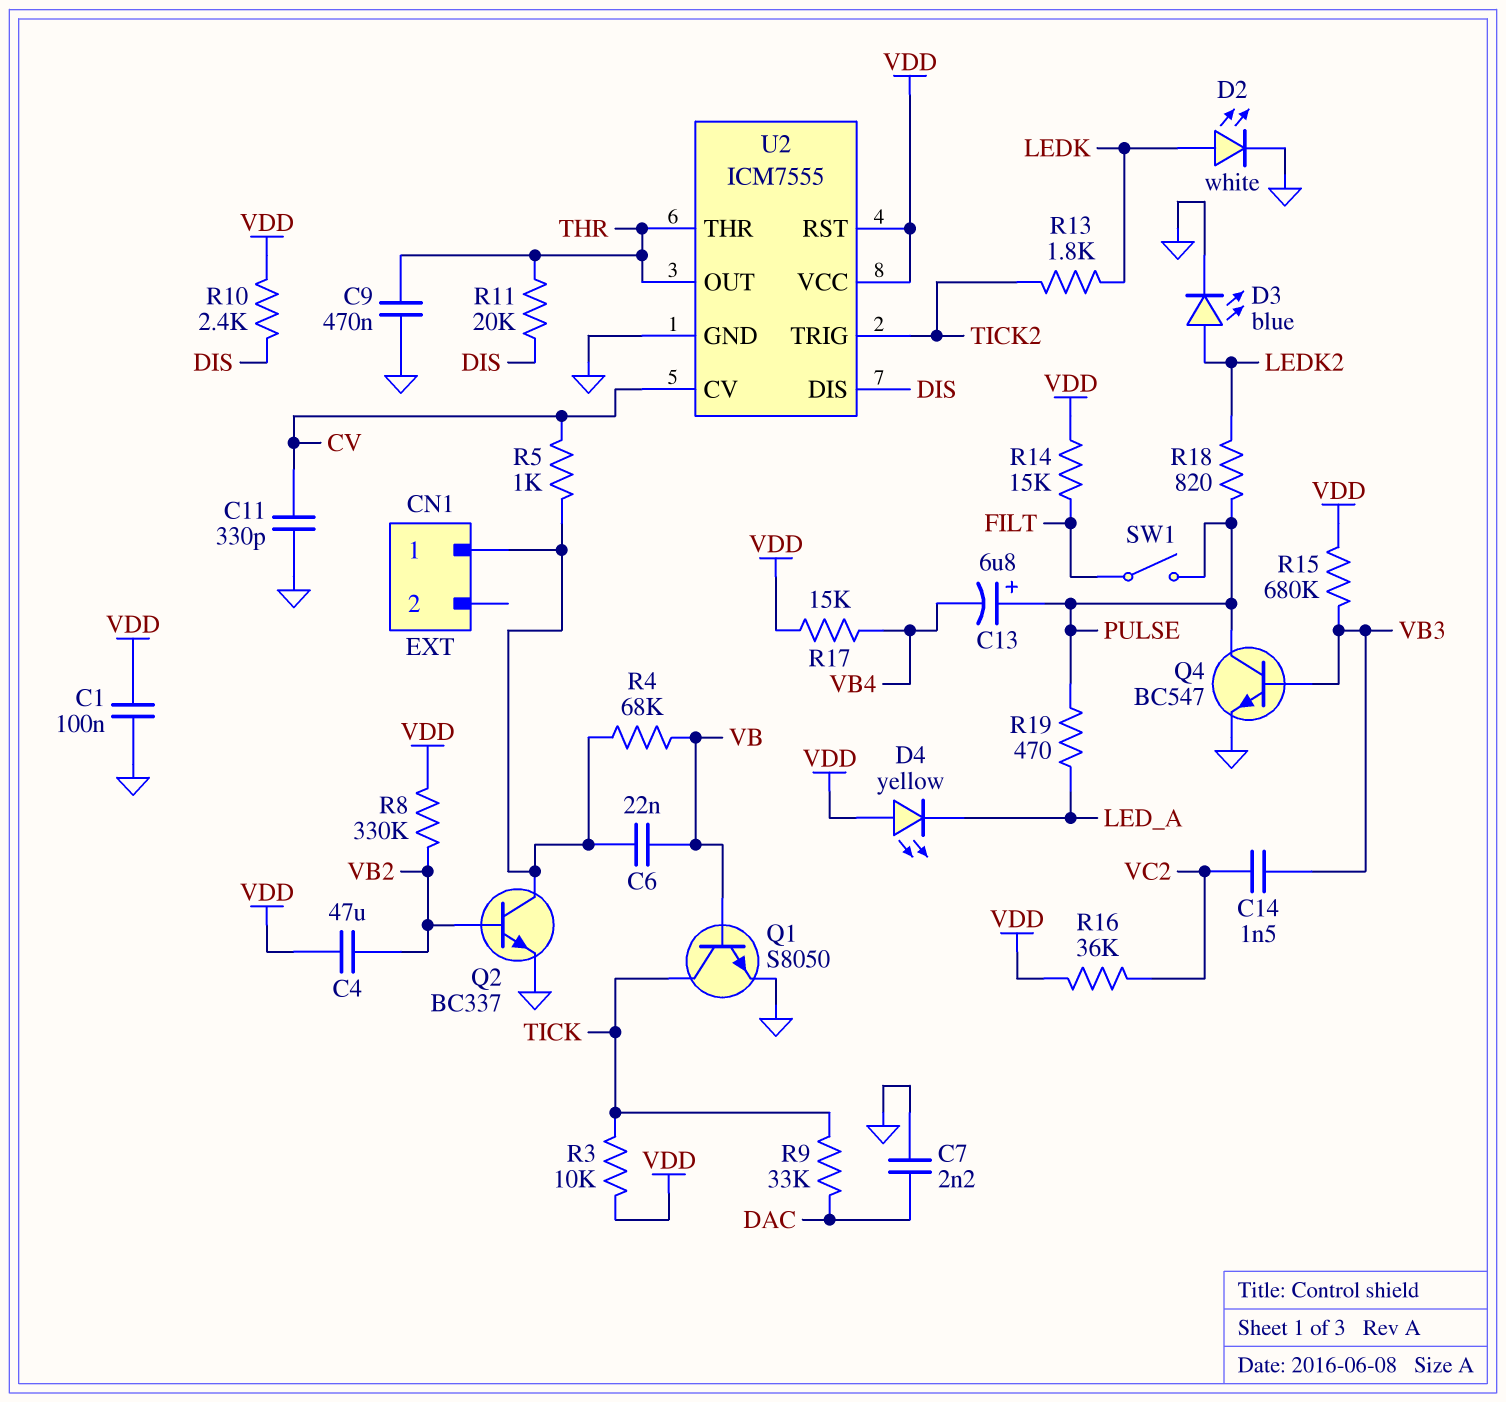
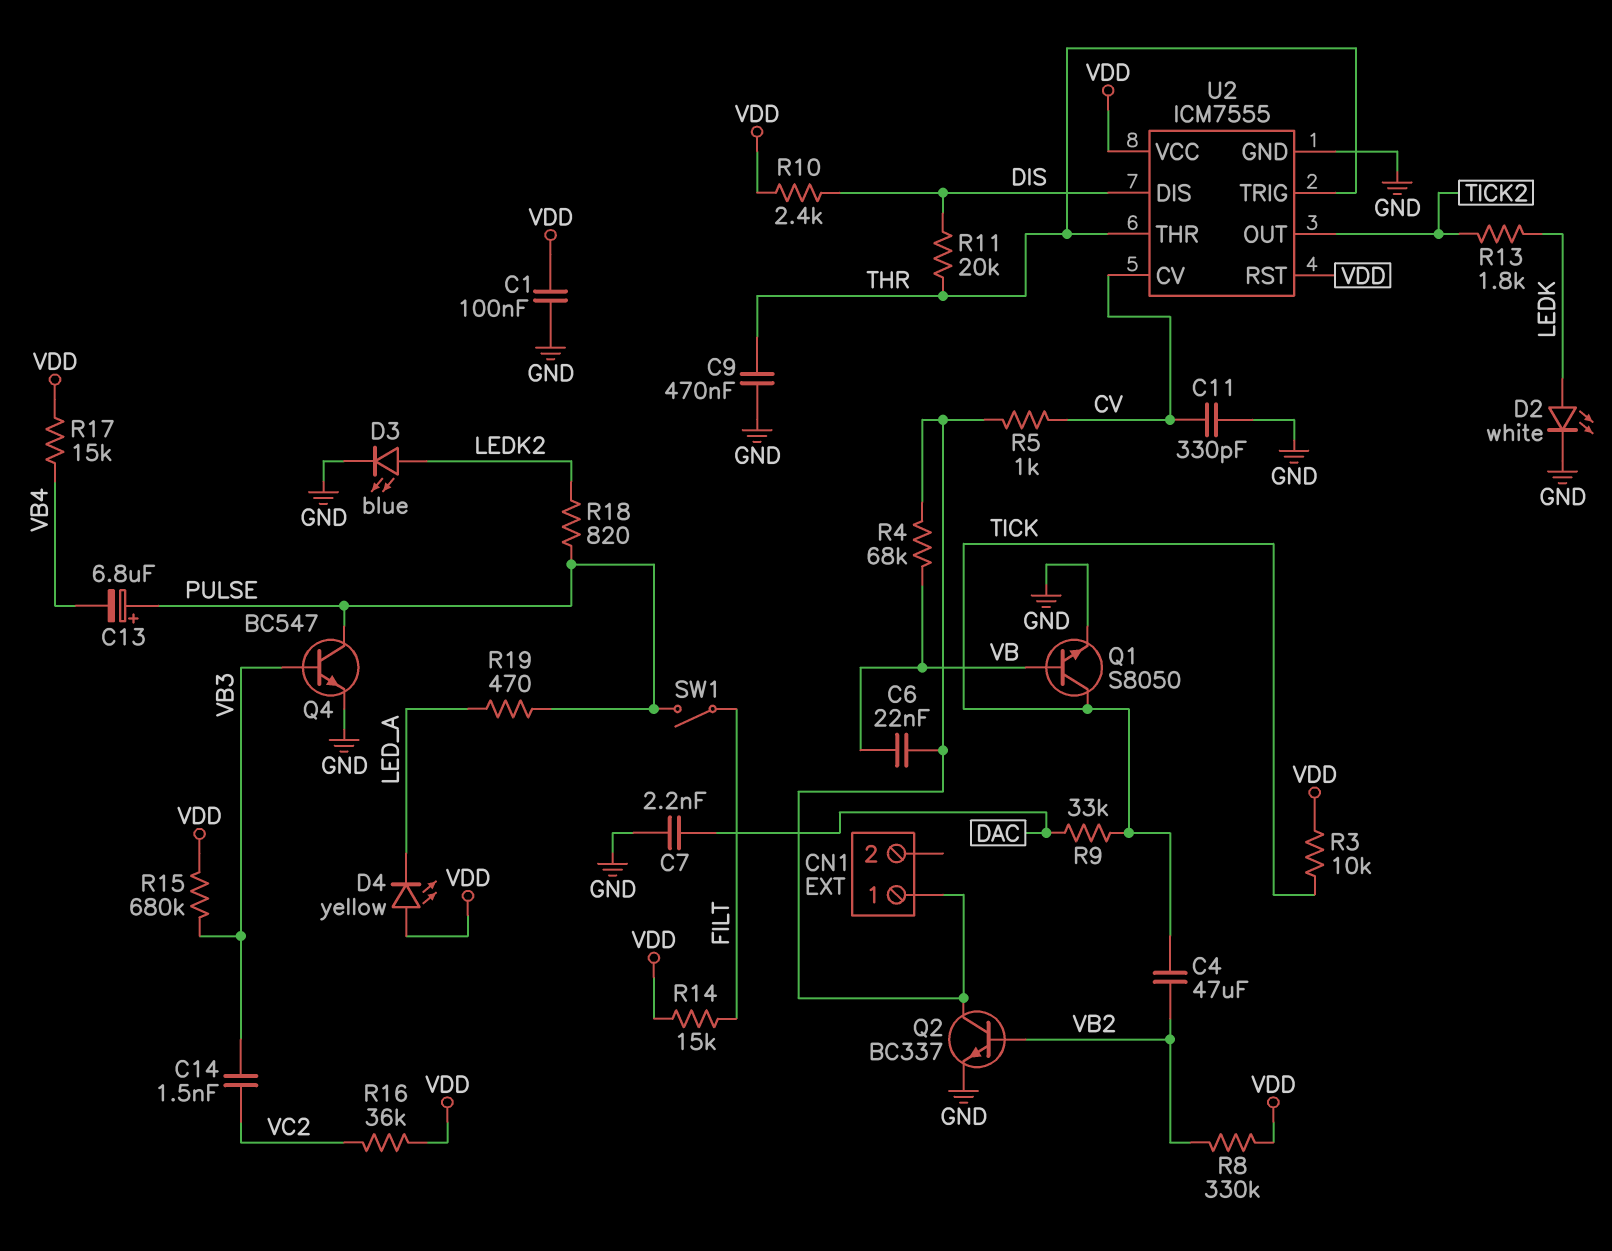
C4: 47uF (VB2, VDD) -> 47uF (TICK, VB2)
U2 pin OUT: THR -> TICK2
U2 pin TRIG: TICK2 -> THR

